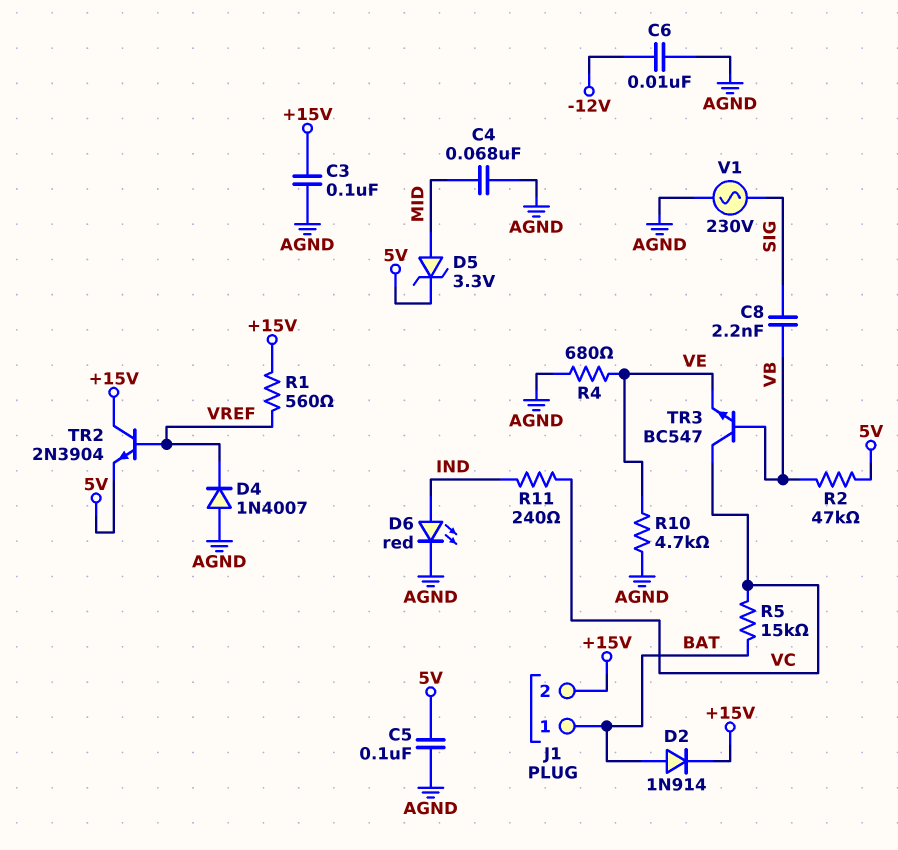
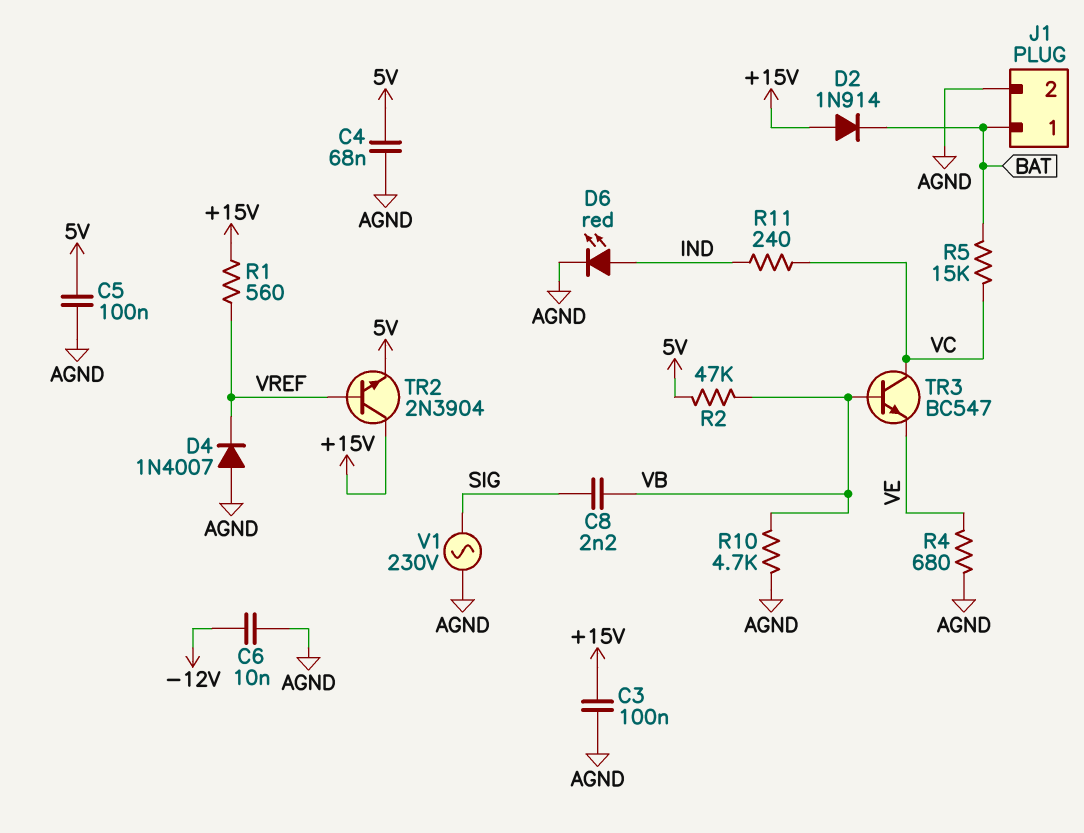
C4: 68nF (AGND, MID) -> 68nF (5V, AGND)
D2: diode 1N914 (A BAT, K +15V) -> diode 1N914 (A +15V, K BAT)
D5: zener 3.3V (A MID, K 5V) -> none
J1 pin 2: +15V -> AGND
R10: 4.7k (AGND, VE) -> 4.7k (AGND, VB)

